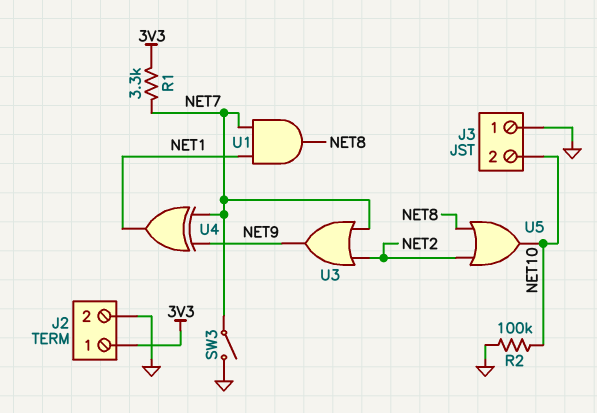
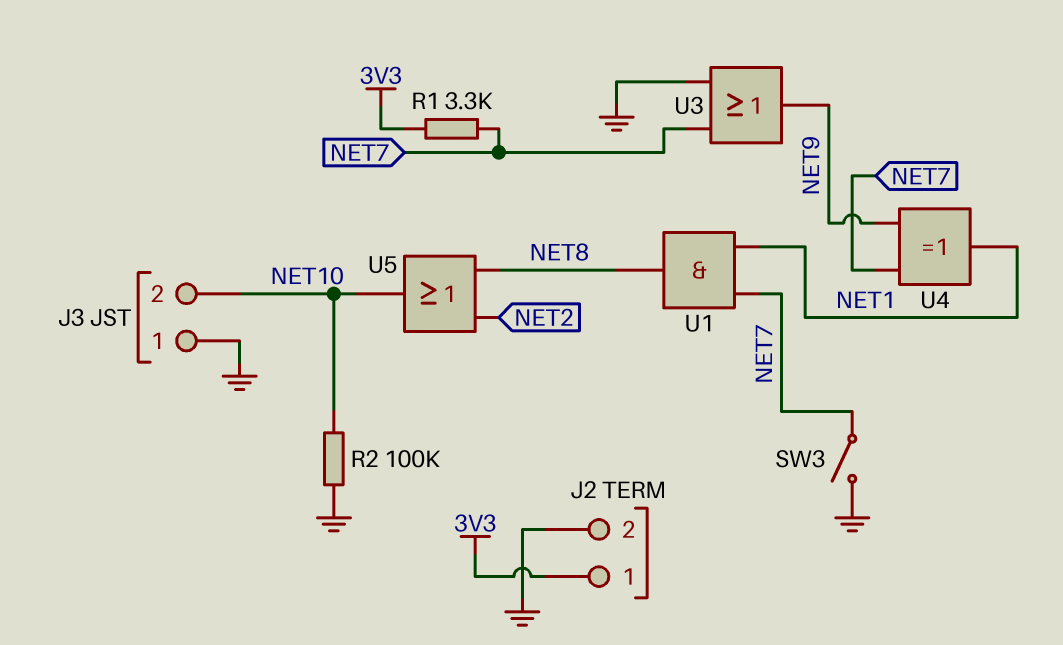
U3: OR (in NET2, in NET7, out NET9) -> OR (in GND, in NET7, out NET9)

